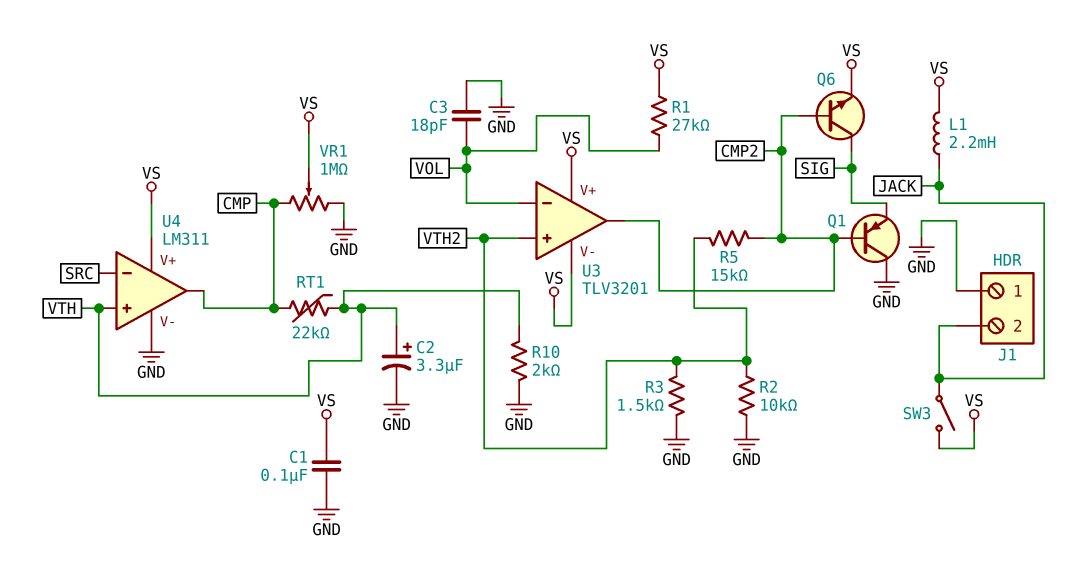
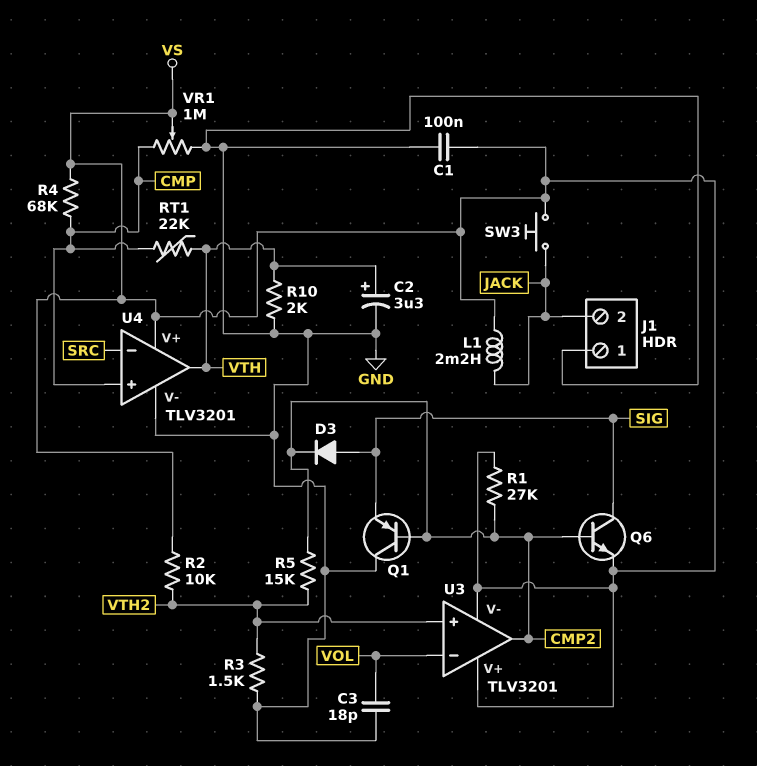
D3: none -> diode (A SIG, K CMP2)
R1: 27k (VOL, VS) -> 27k (CMP2, VS)
R2: 10k (GND, VTH2) -> 10k (VS, VTH2)
R4: none -> 68k (CMP, VS)
SW3: switch (JACK, VS) -> button (JACK, VS)
U4: LM311 -> TLV3201
U4 pin in+: VTH -> CMP
U4 pin out: CMP -> VTH

